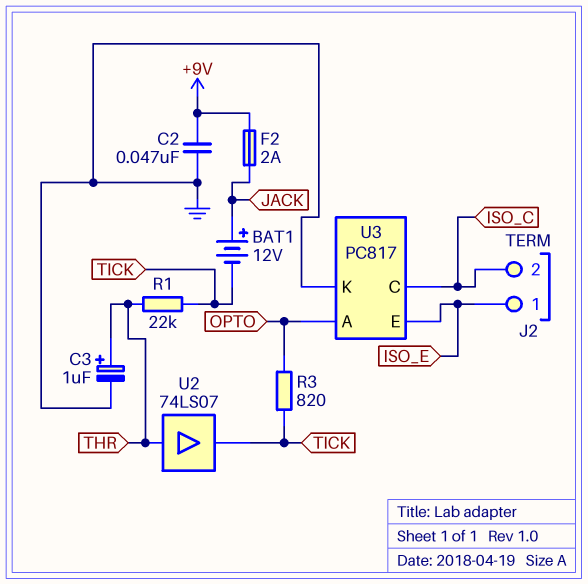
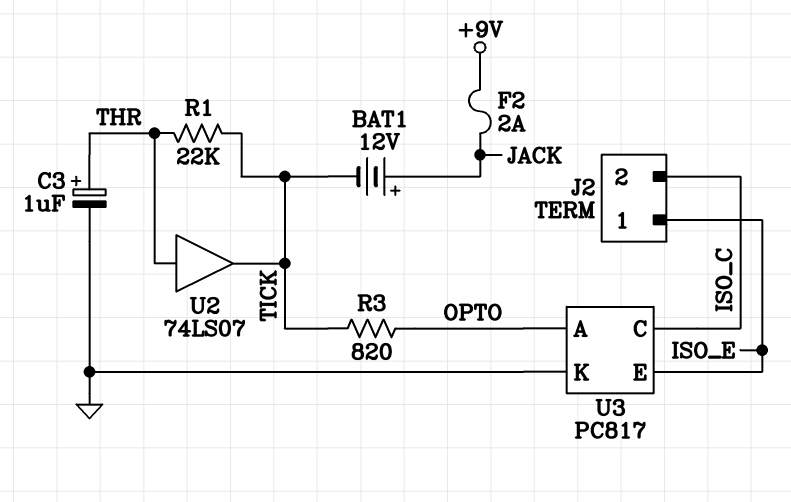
C2: 47nF (+9V, GND) -> none

